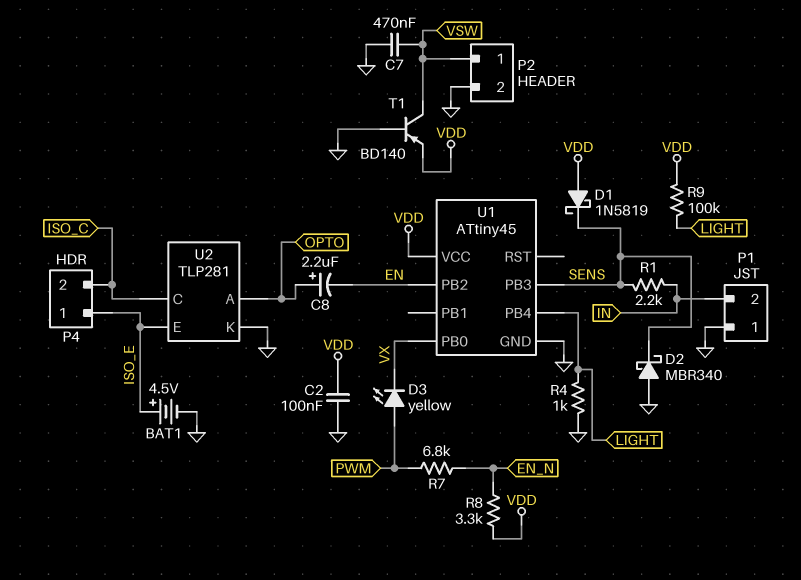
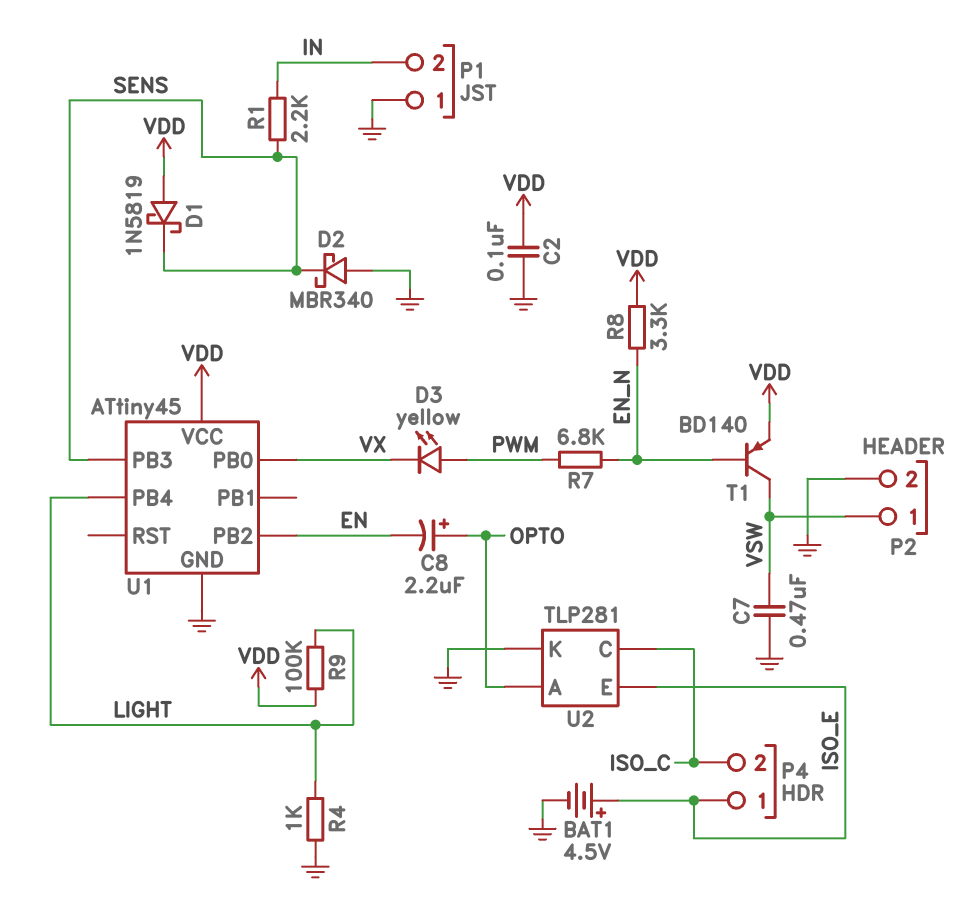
T1: PNP BD140 (B GND, C VSW, E VDD) -> PNP BD140 (B EN_N, C VSW, E VDD)

